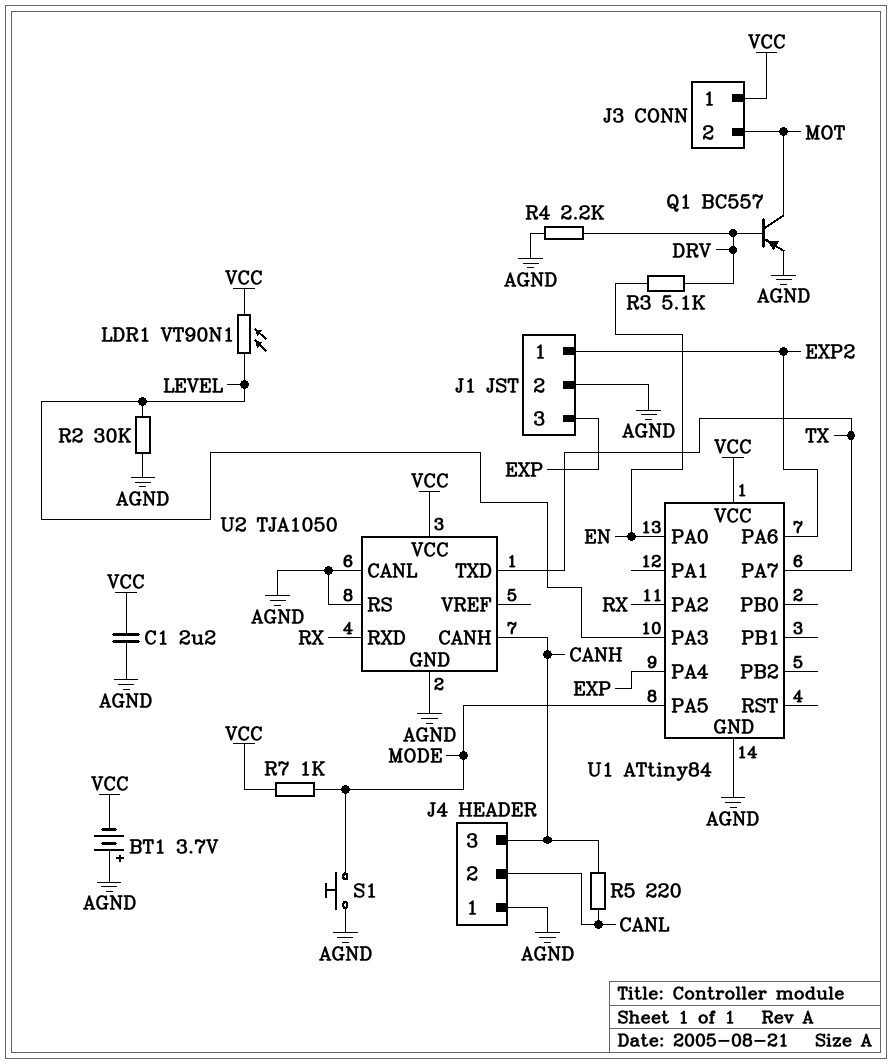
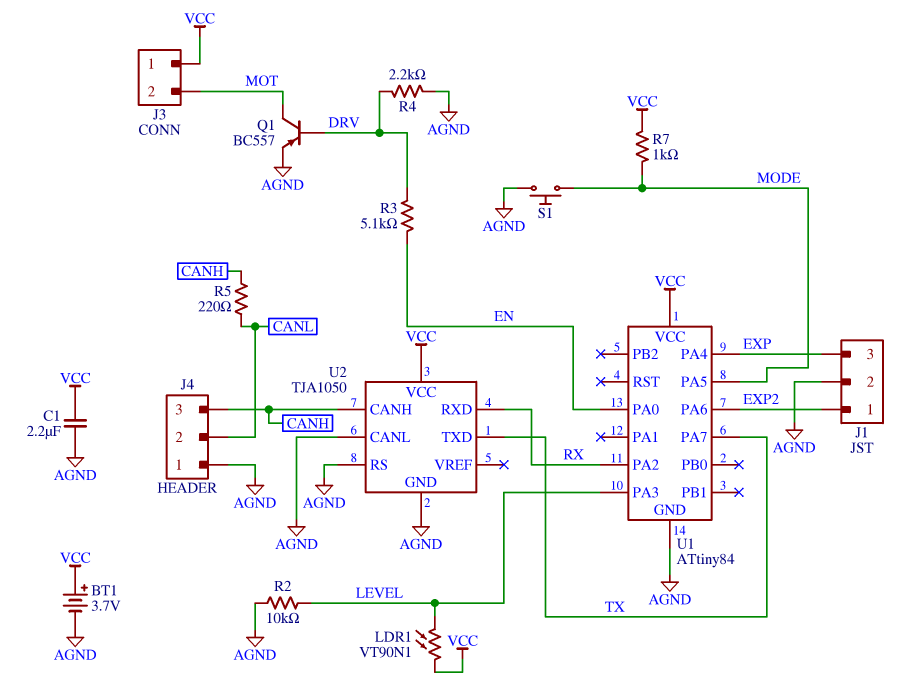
BT1: 3.7V (plus AGND, minus VCC) -> 3.7V (plus VCC, minus AGND)
R2: 30k (AGND, LEVEL) -> 10k (AGND, LEVEL)

